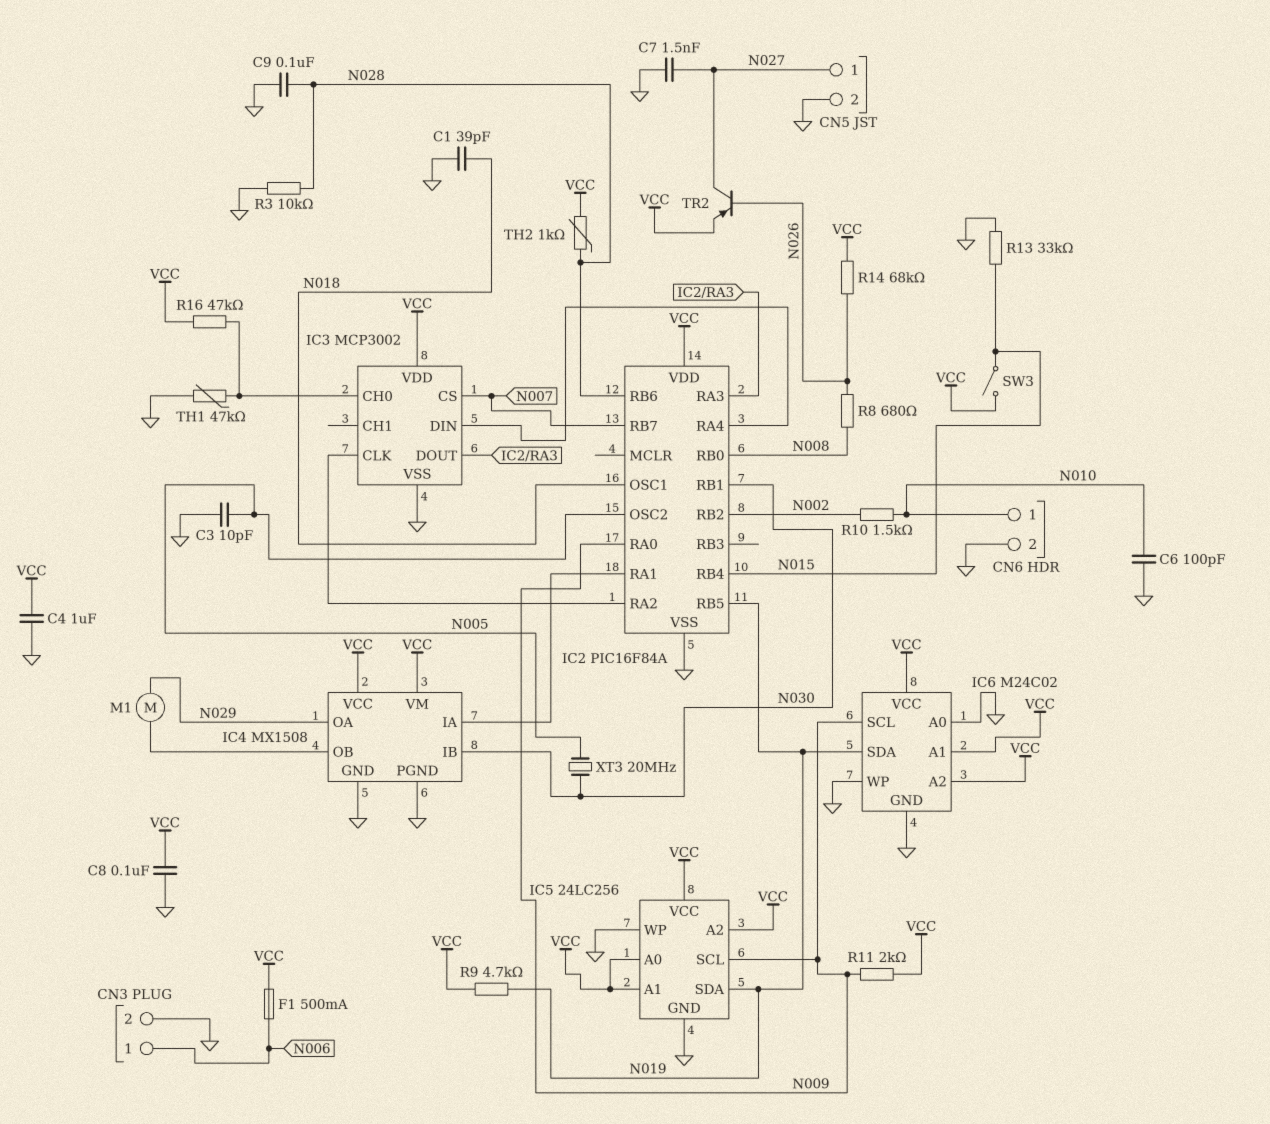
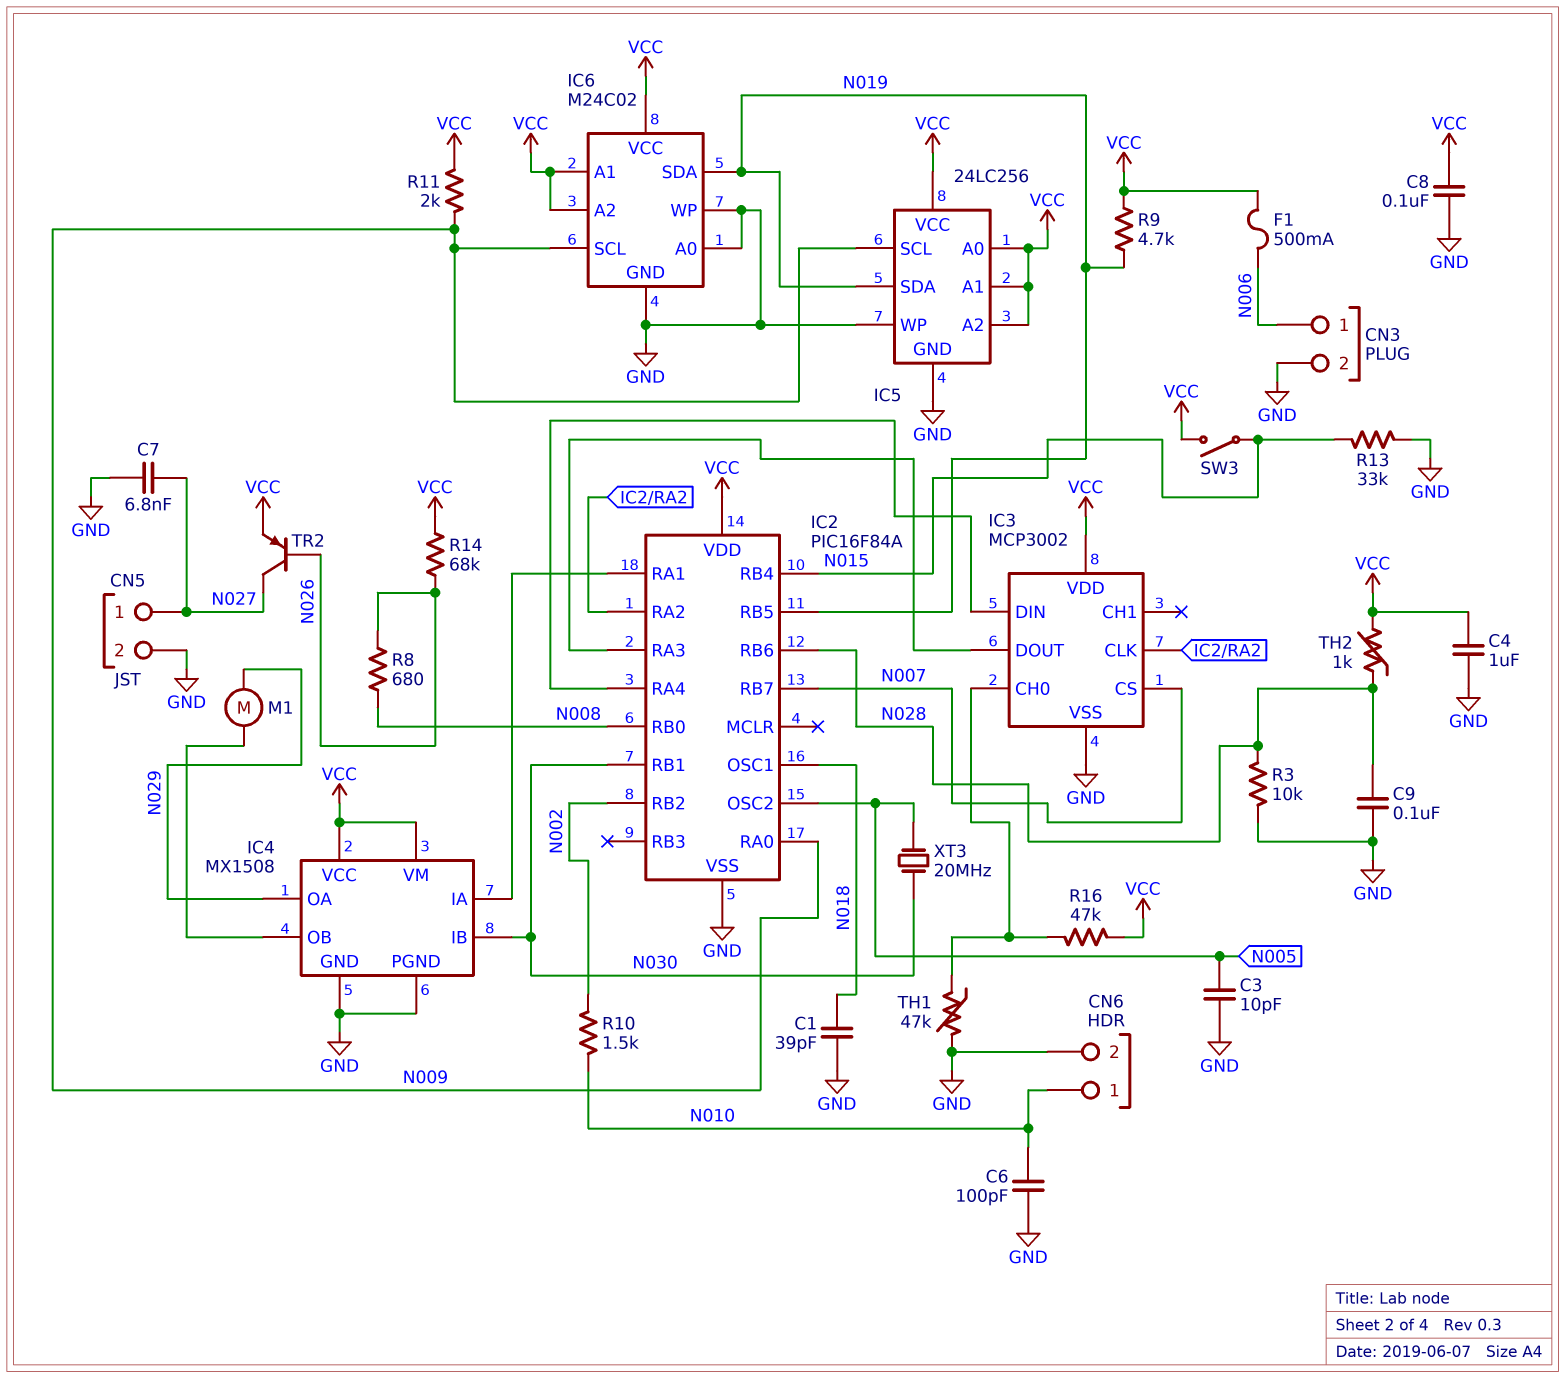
C7: 1.5nF (GND, N027) -> 6.8nF (GND, N027)

